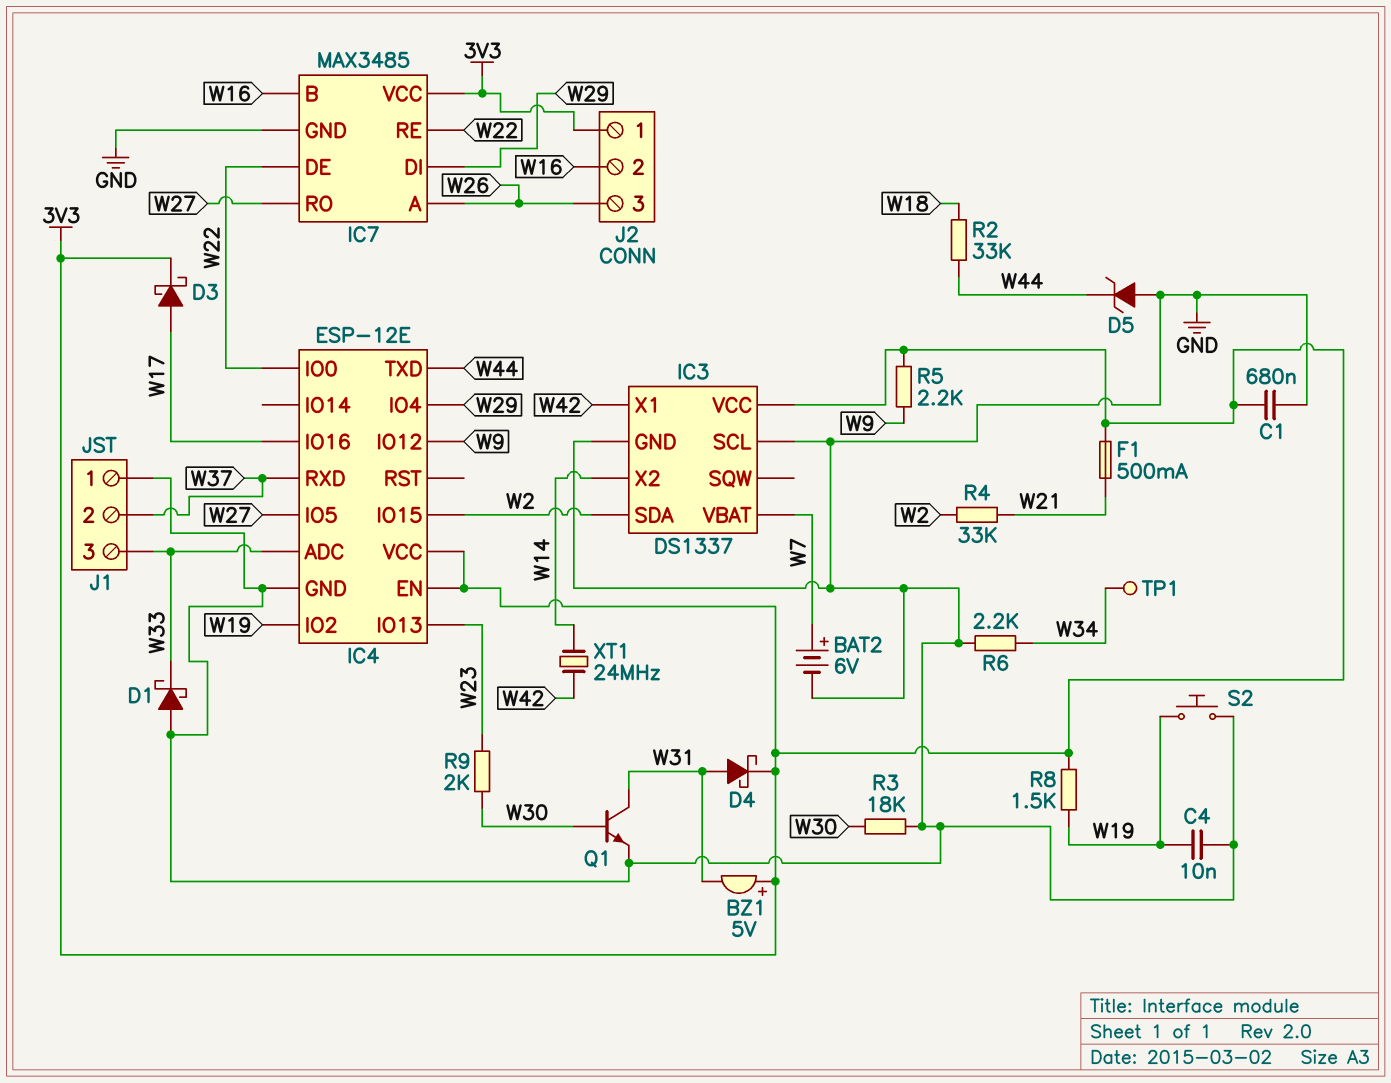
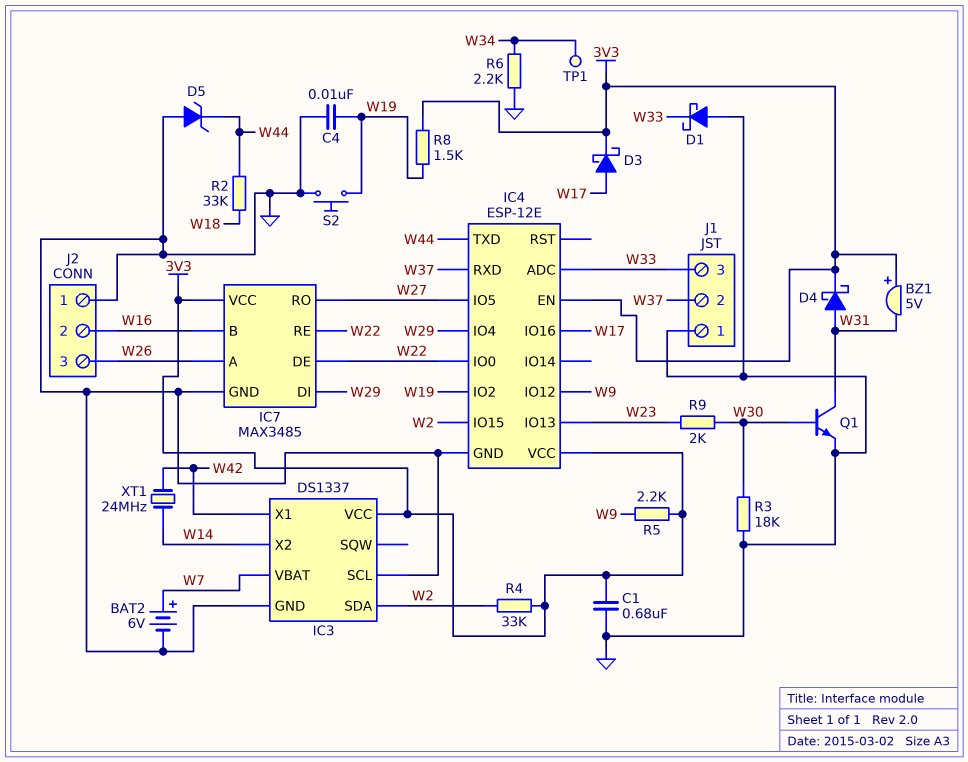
F1: 500mA (3V3, W21) -> none
J2 pin 1: 3V3 -> GND
R4: 33k (W2, W21) -> 33k (3V3, W2)

